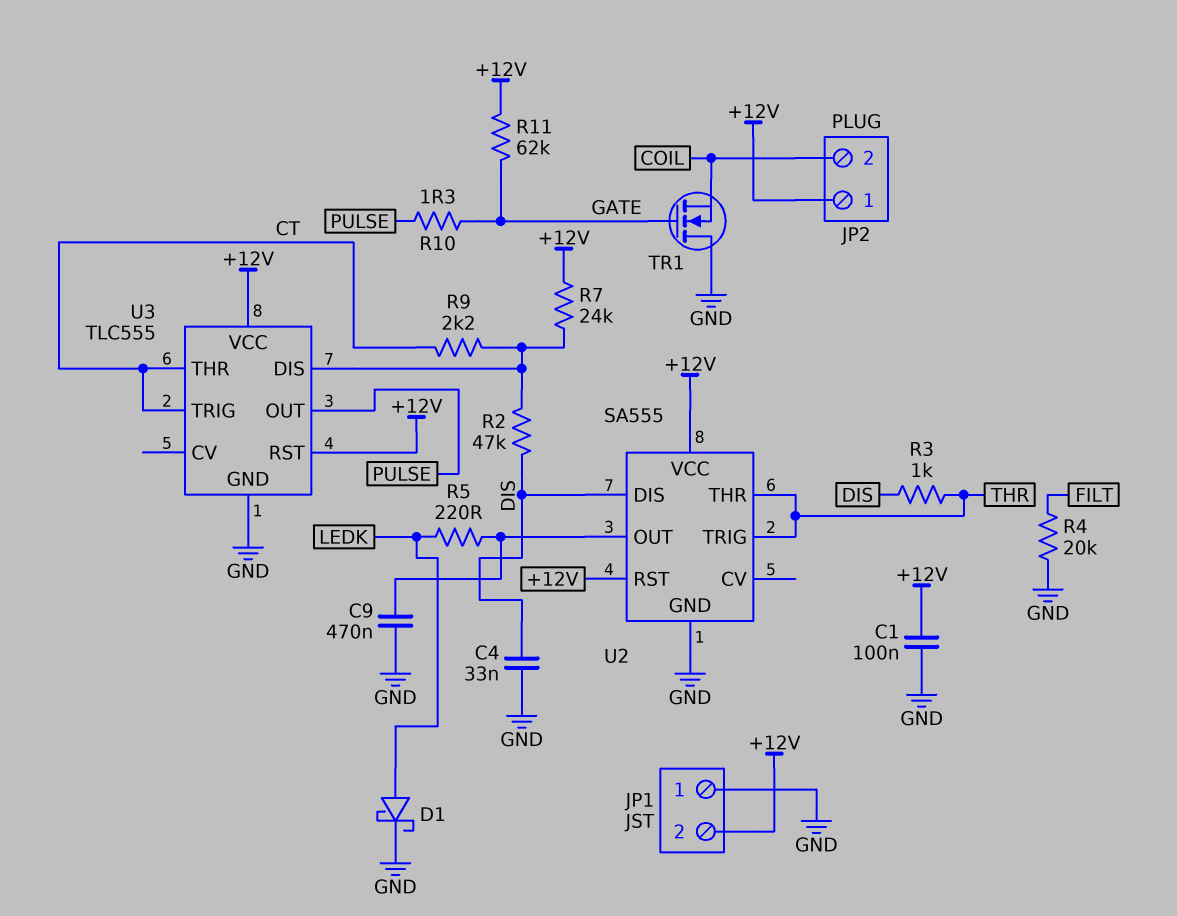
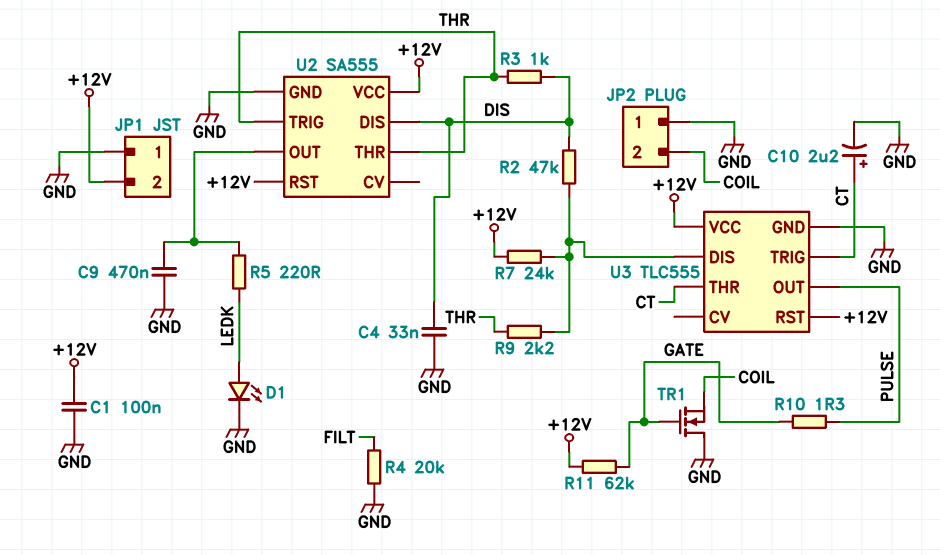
C10: none -> 2.2uF (plus CT, minus GND)
D1: schottky (A LEDK, K GND) -> LED (A LEDK, K GND)
JP2 pin 1: +12V -> GND
R9: 2.2k (CT, U3/DIS) -> 2.2k (THR, U3/DIS)

